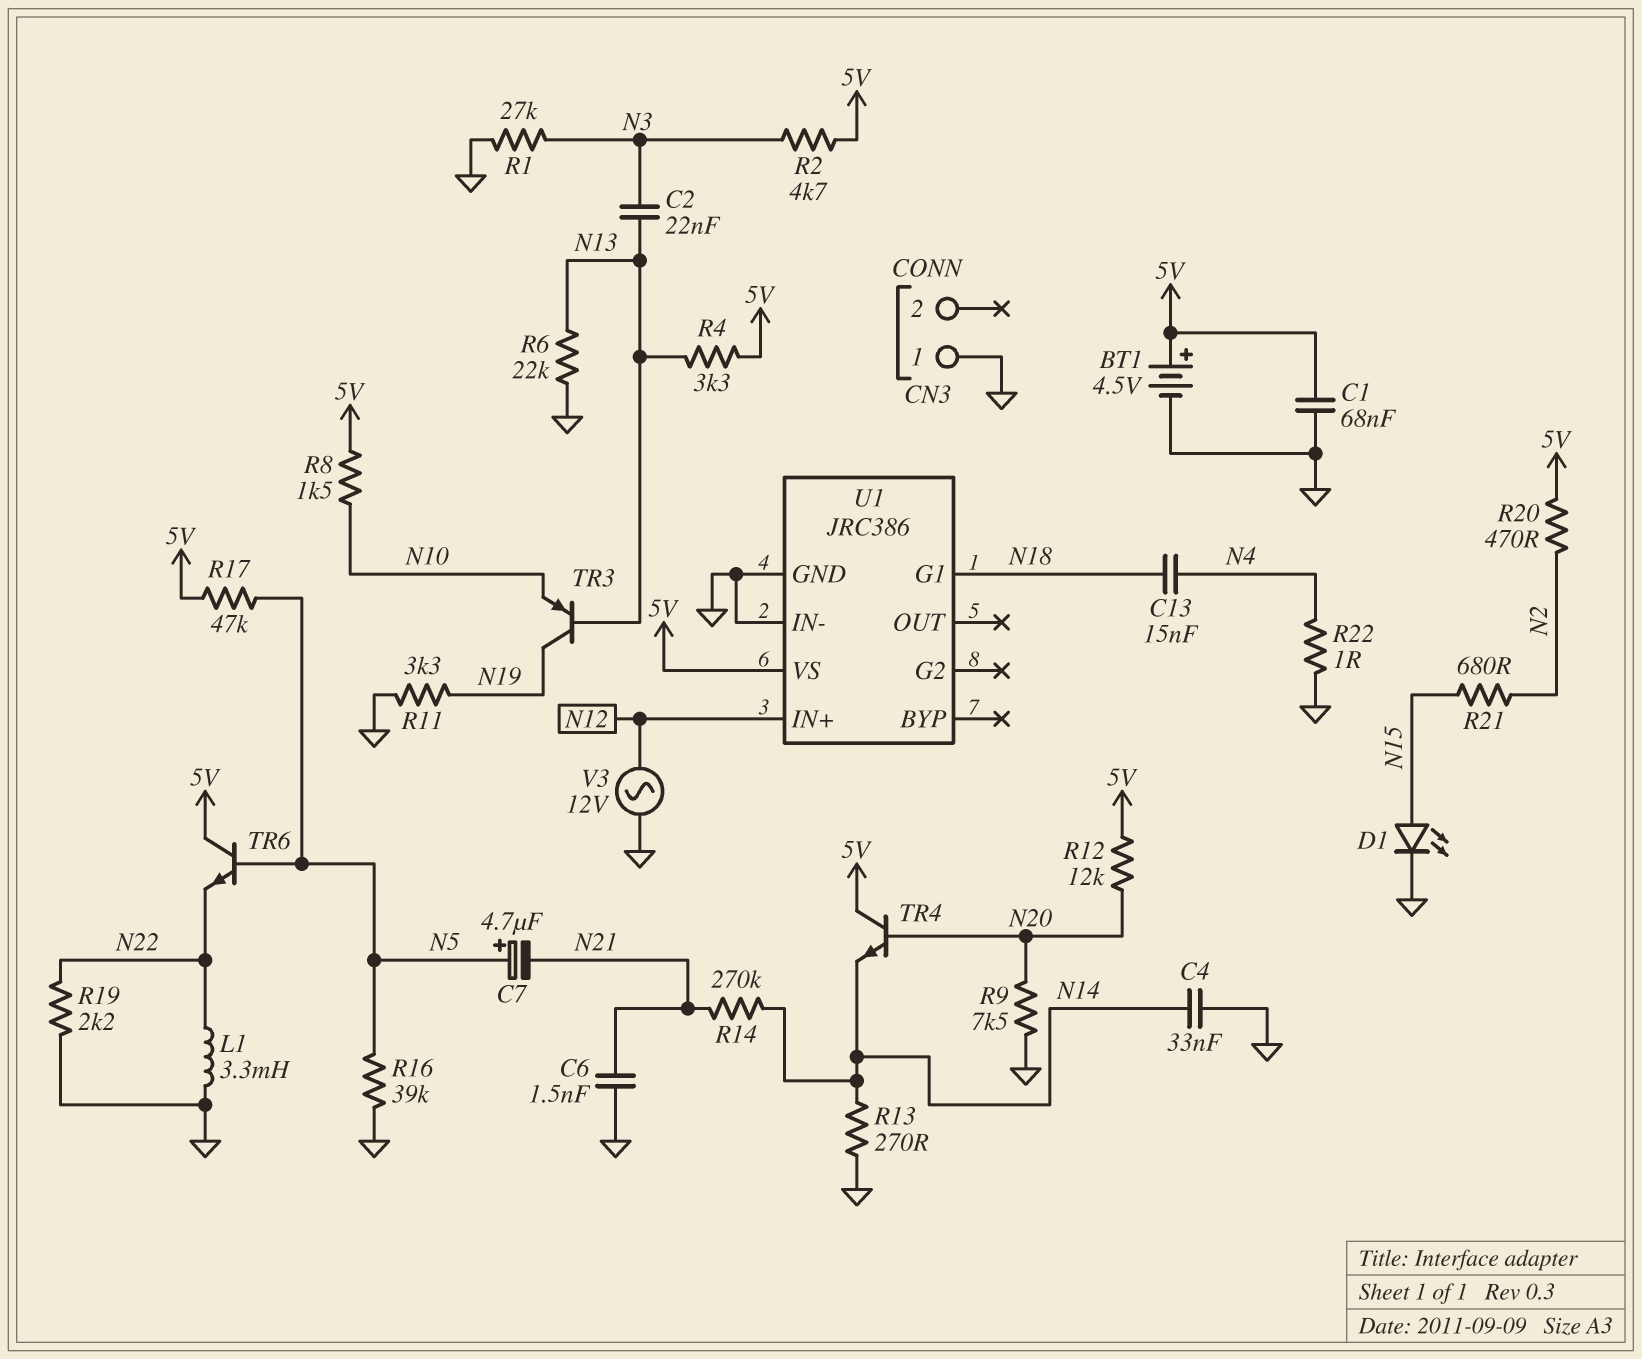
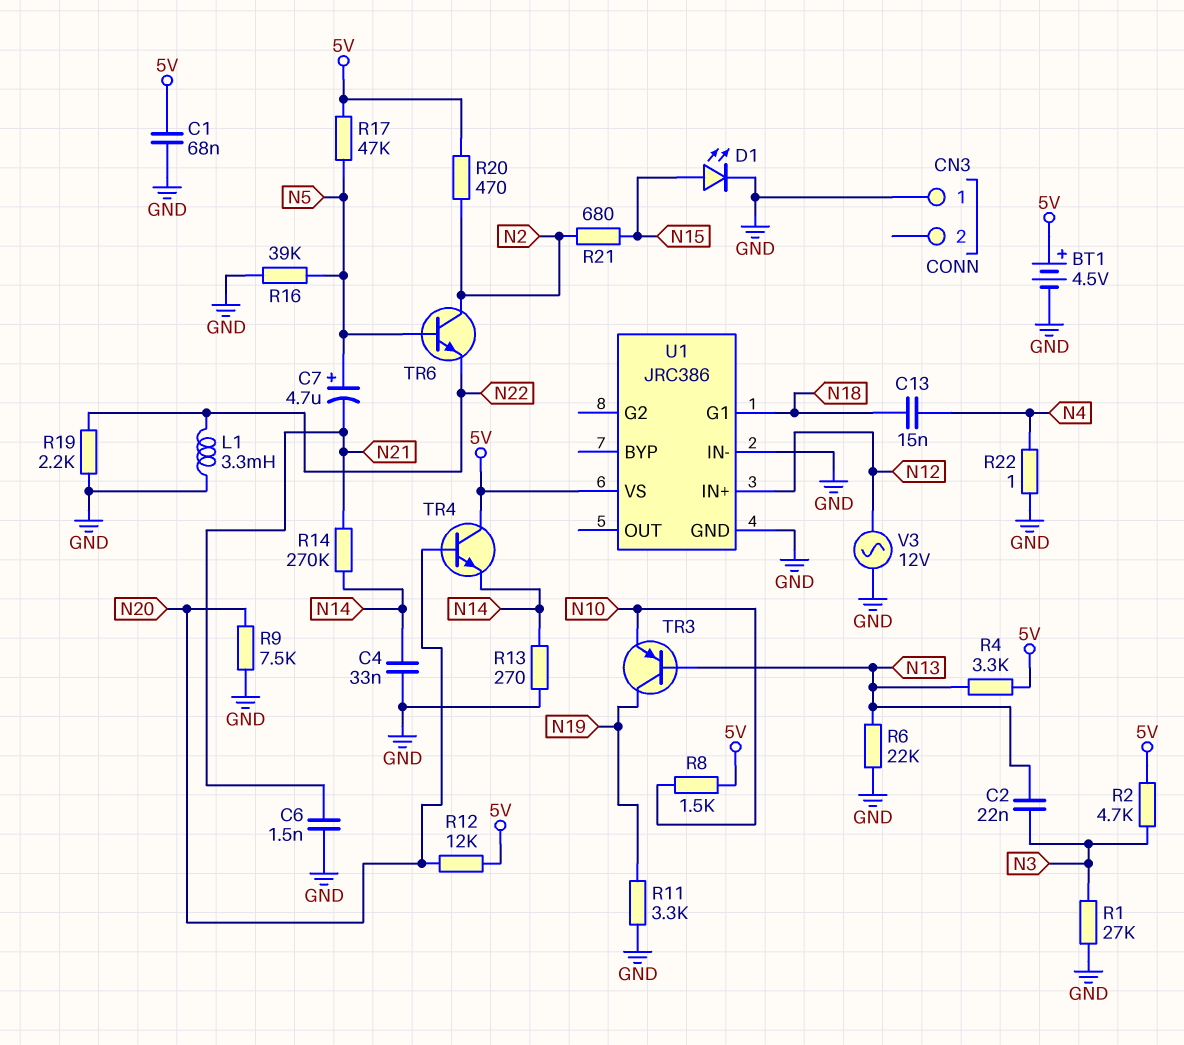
TR6: NPN (B N5, C 5V, E N22) -> NPN (B N5, C N2, E N22)

